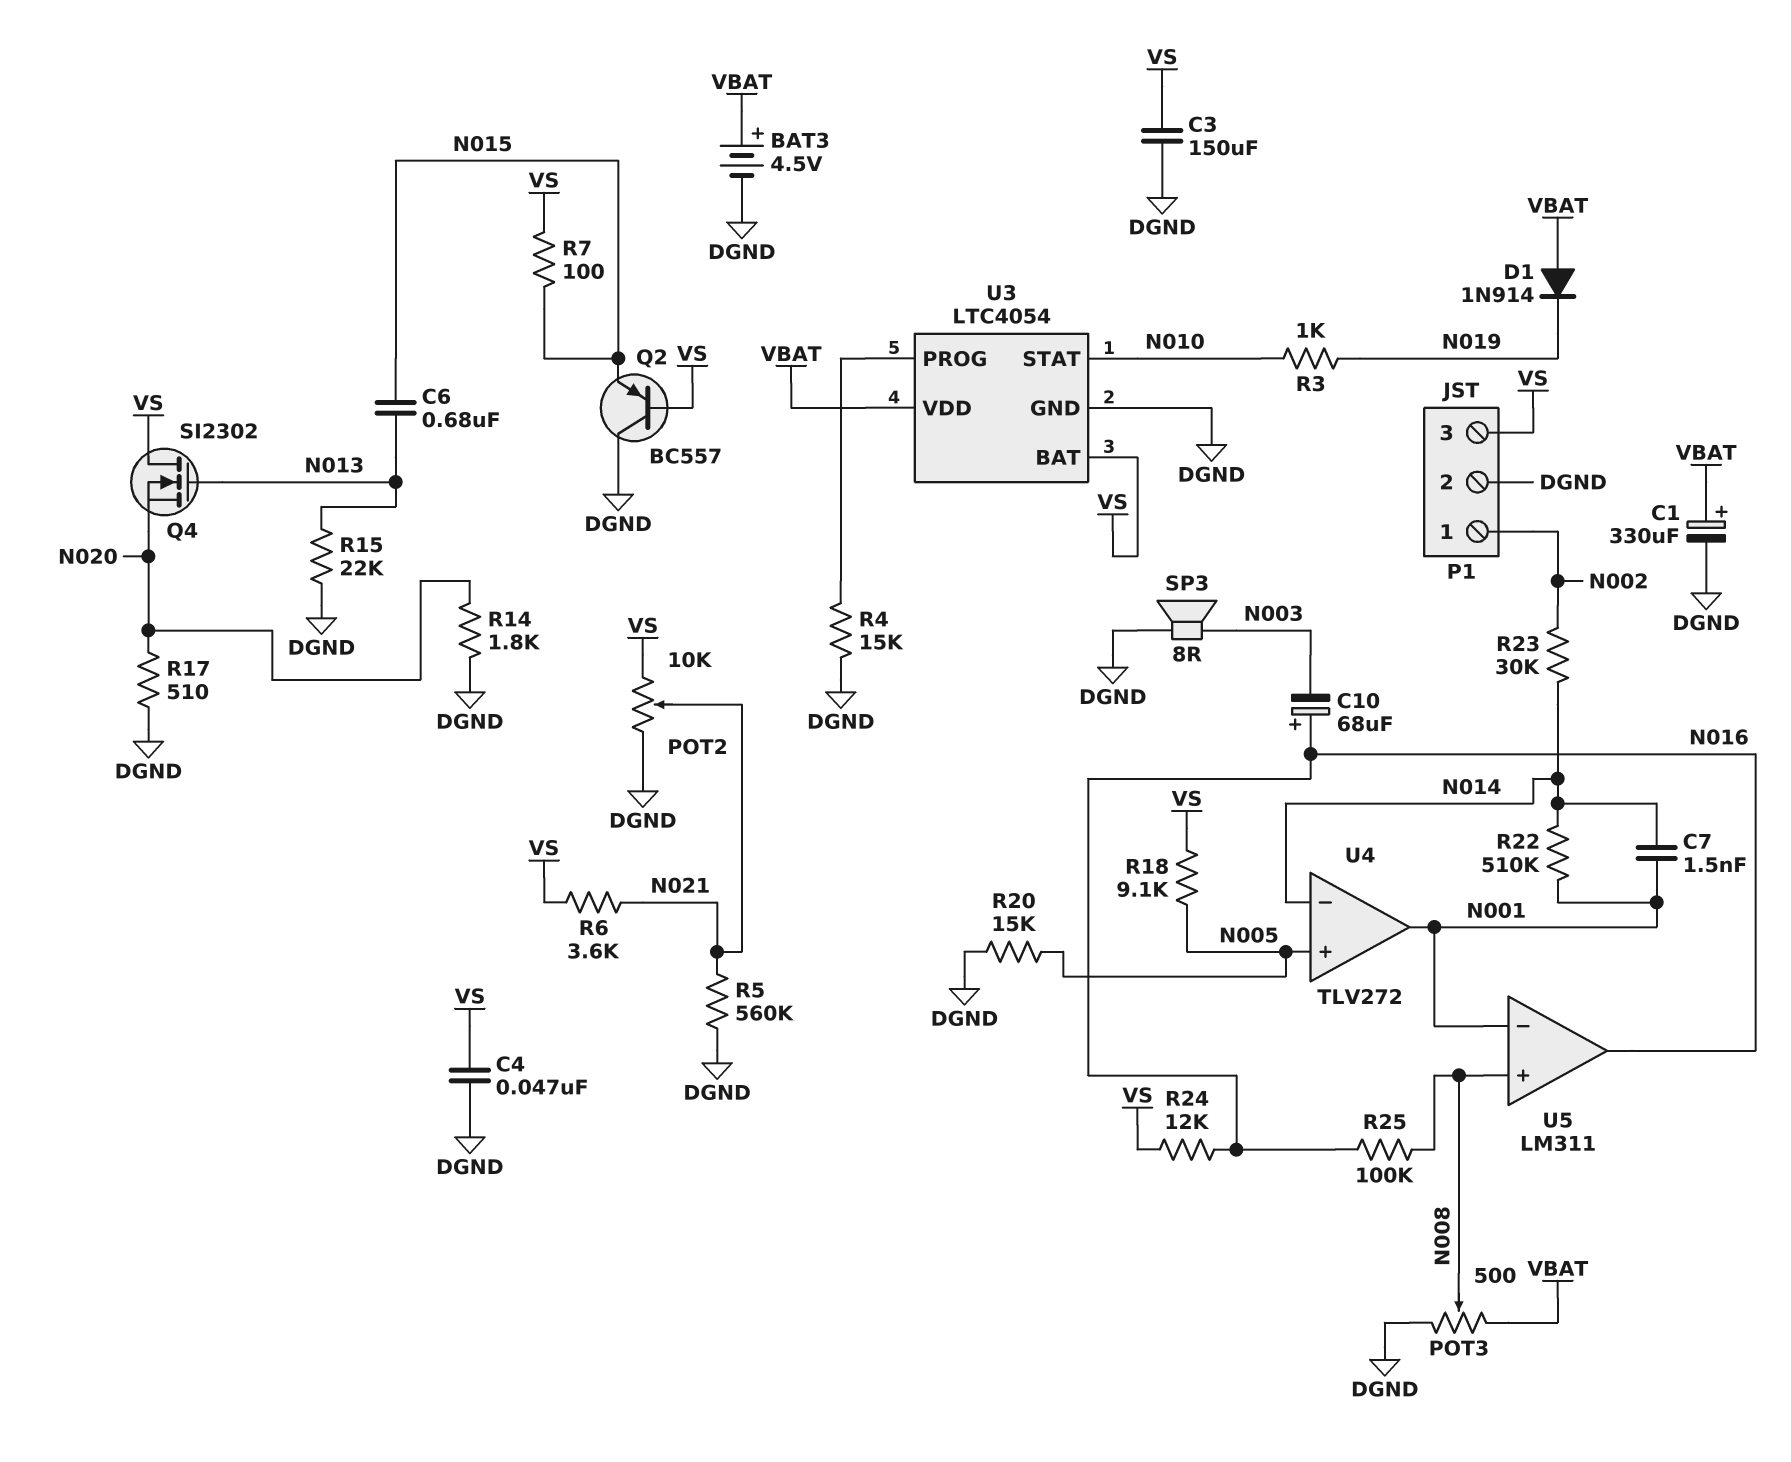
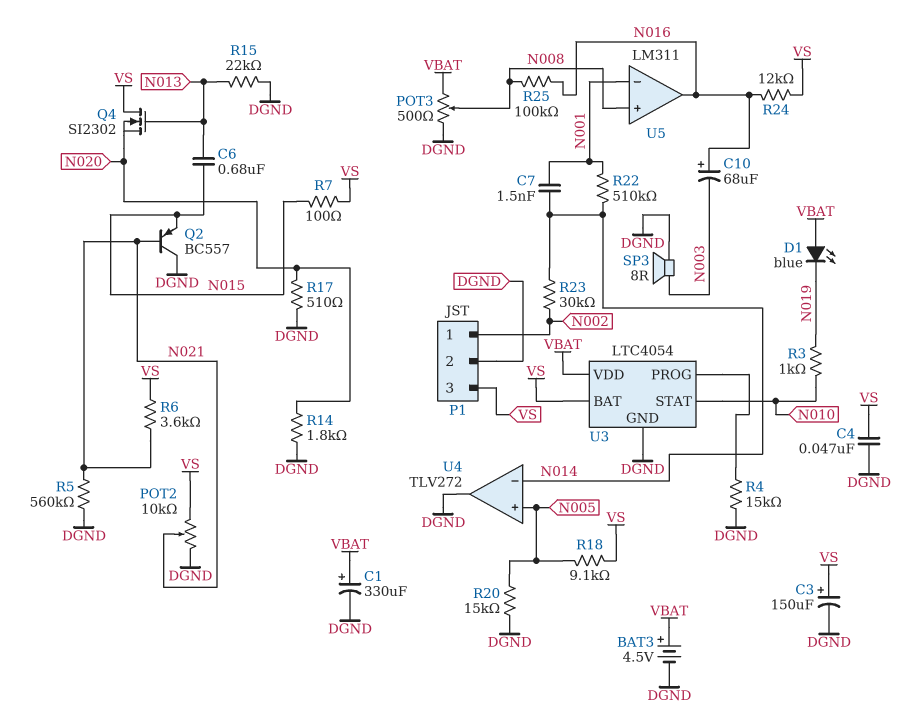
C3: 150uF (DGND, VS) -> 150uF (plus VS, minus DGND)
D1: diode 1N914 (A VBAT, K N019) -> LED blue (A VBAT, K N019)
Q2: PNP BC557 (B VS, C DGND, E N015) -> PNP BC557 (B N021, C DGND, E N015)
U4 pin out: N001 -> DGND

